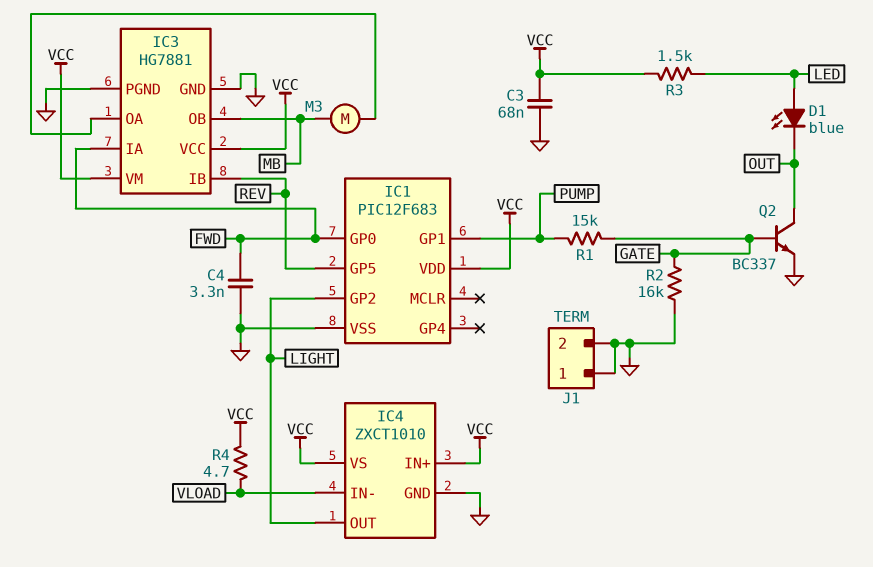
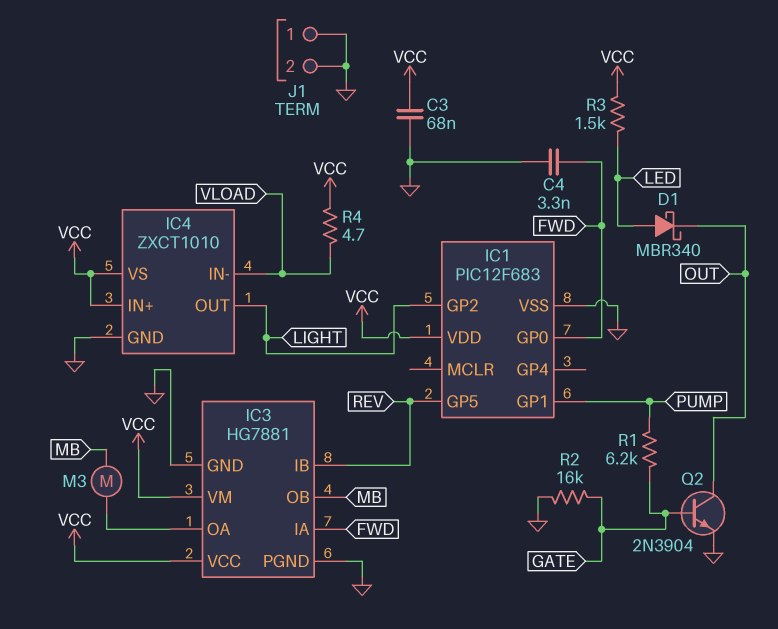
D1: LED blue (A LED, K OUT) -> schottky MBR340 (A LED, K OUT)
Q2: NPN BC337 (B GATE, C OUT, E GND) -> NPN 2N3904 (B GATE, C OUT, E GND)
R1: 15k (GATE, PUMP) -> 6.2k (GATE, PUMP)

